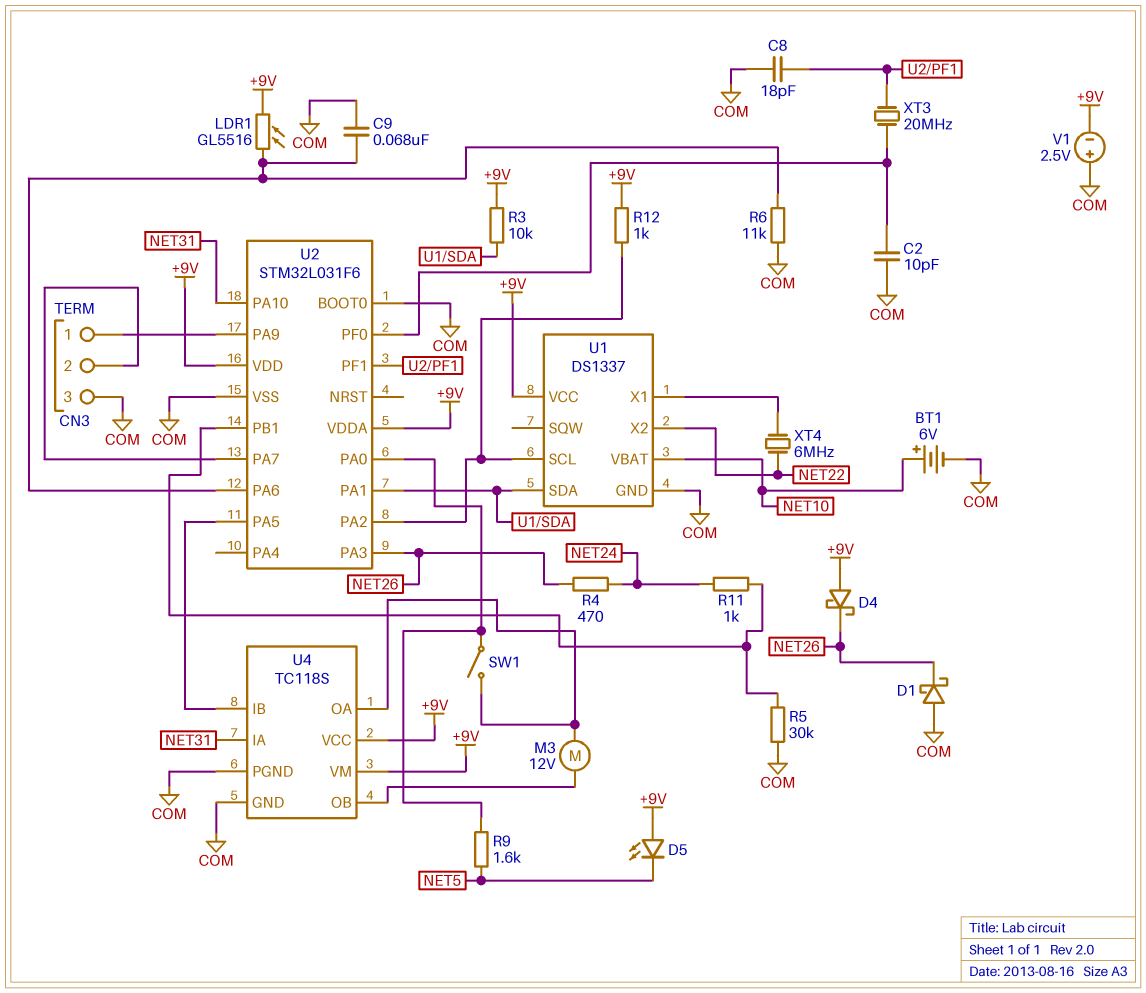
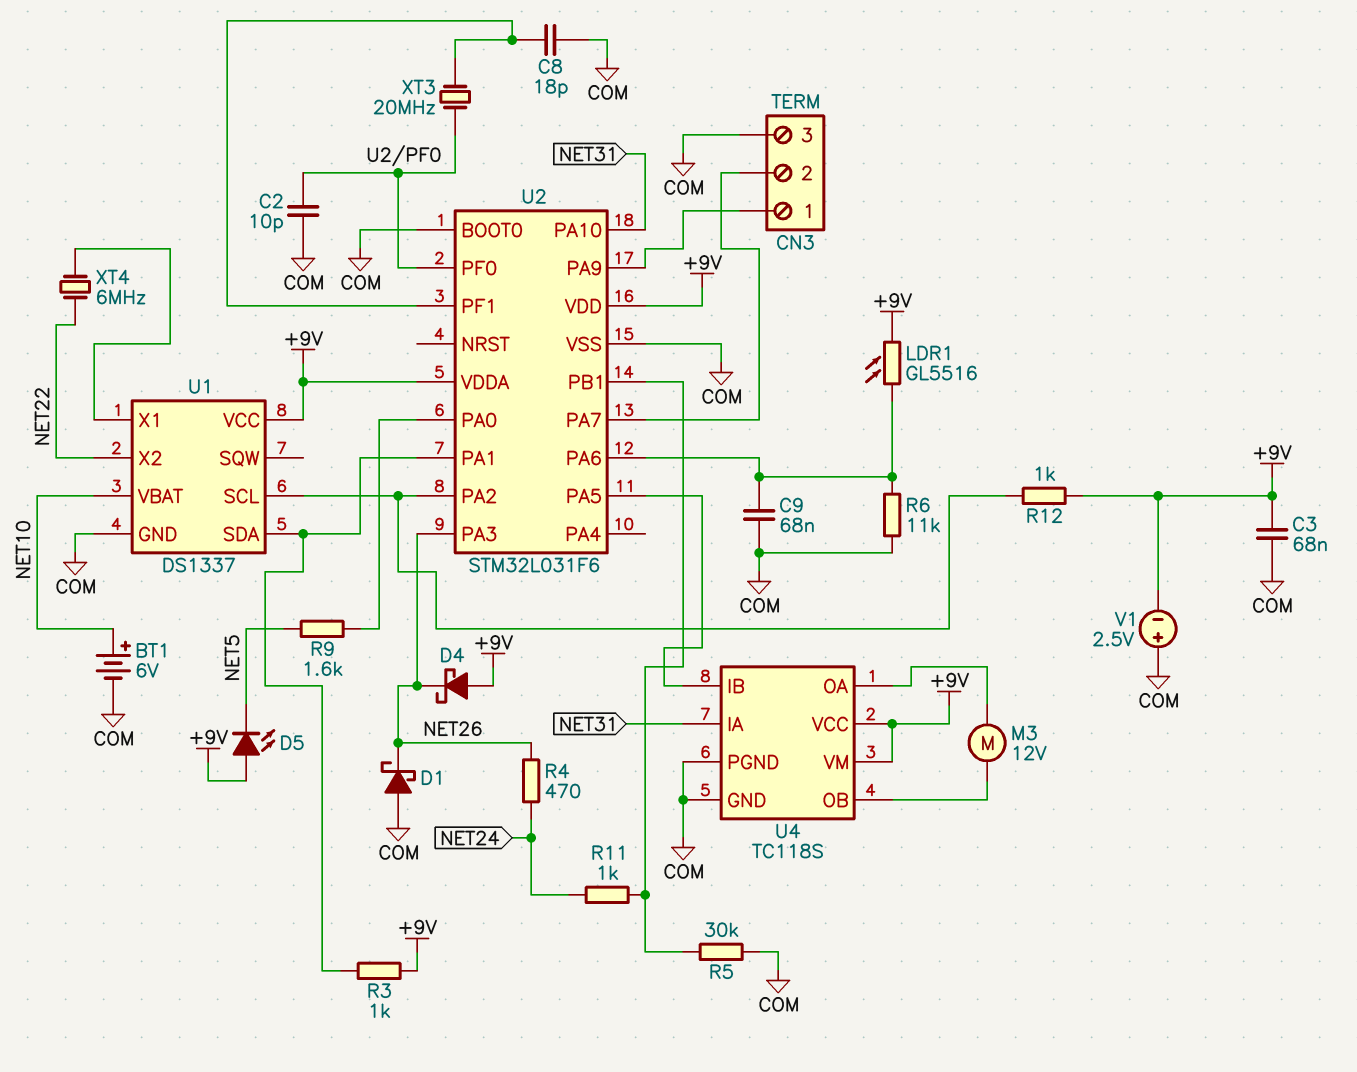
C3: none -> 68nF (+9V, COM)
R3: 10k (+9V, U1/SDA) -> 1k (+9V, U1/SDA)
SW1: switch (U2/PA0, U4/OA) -> none

